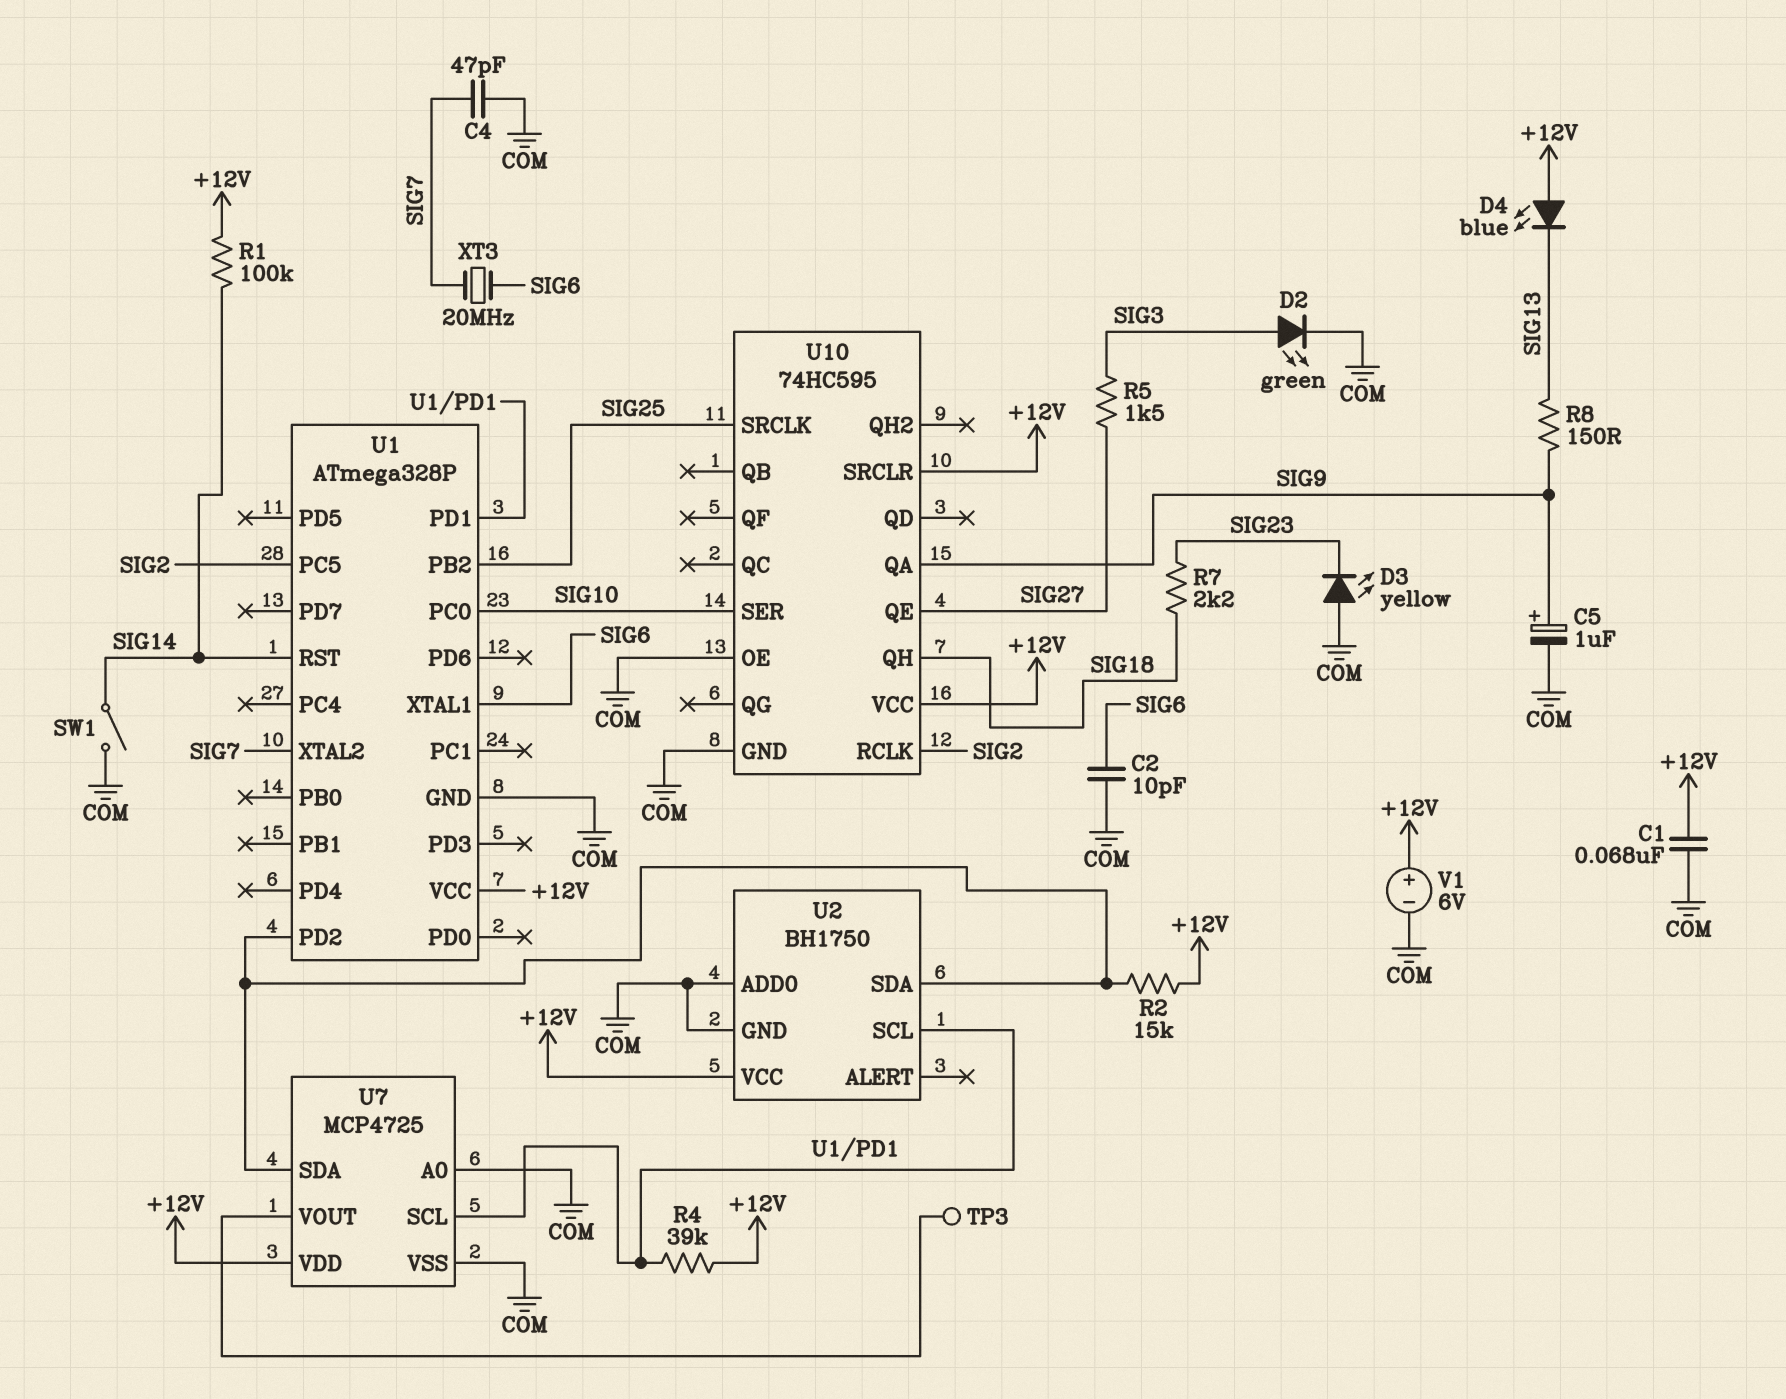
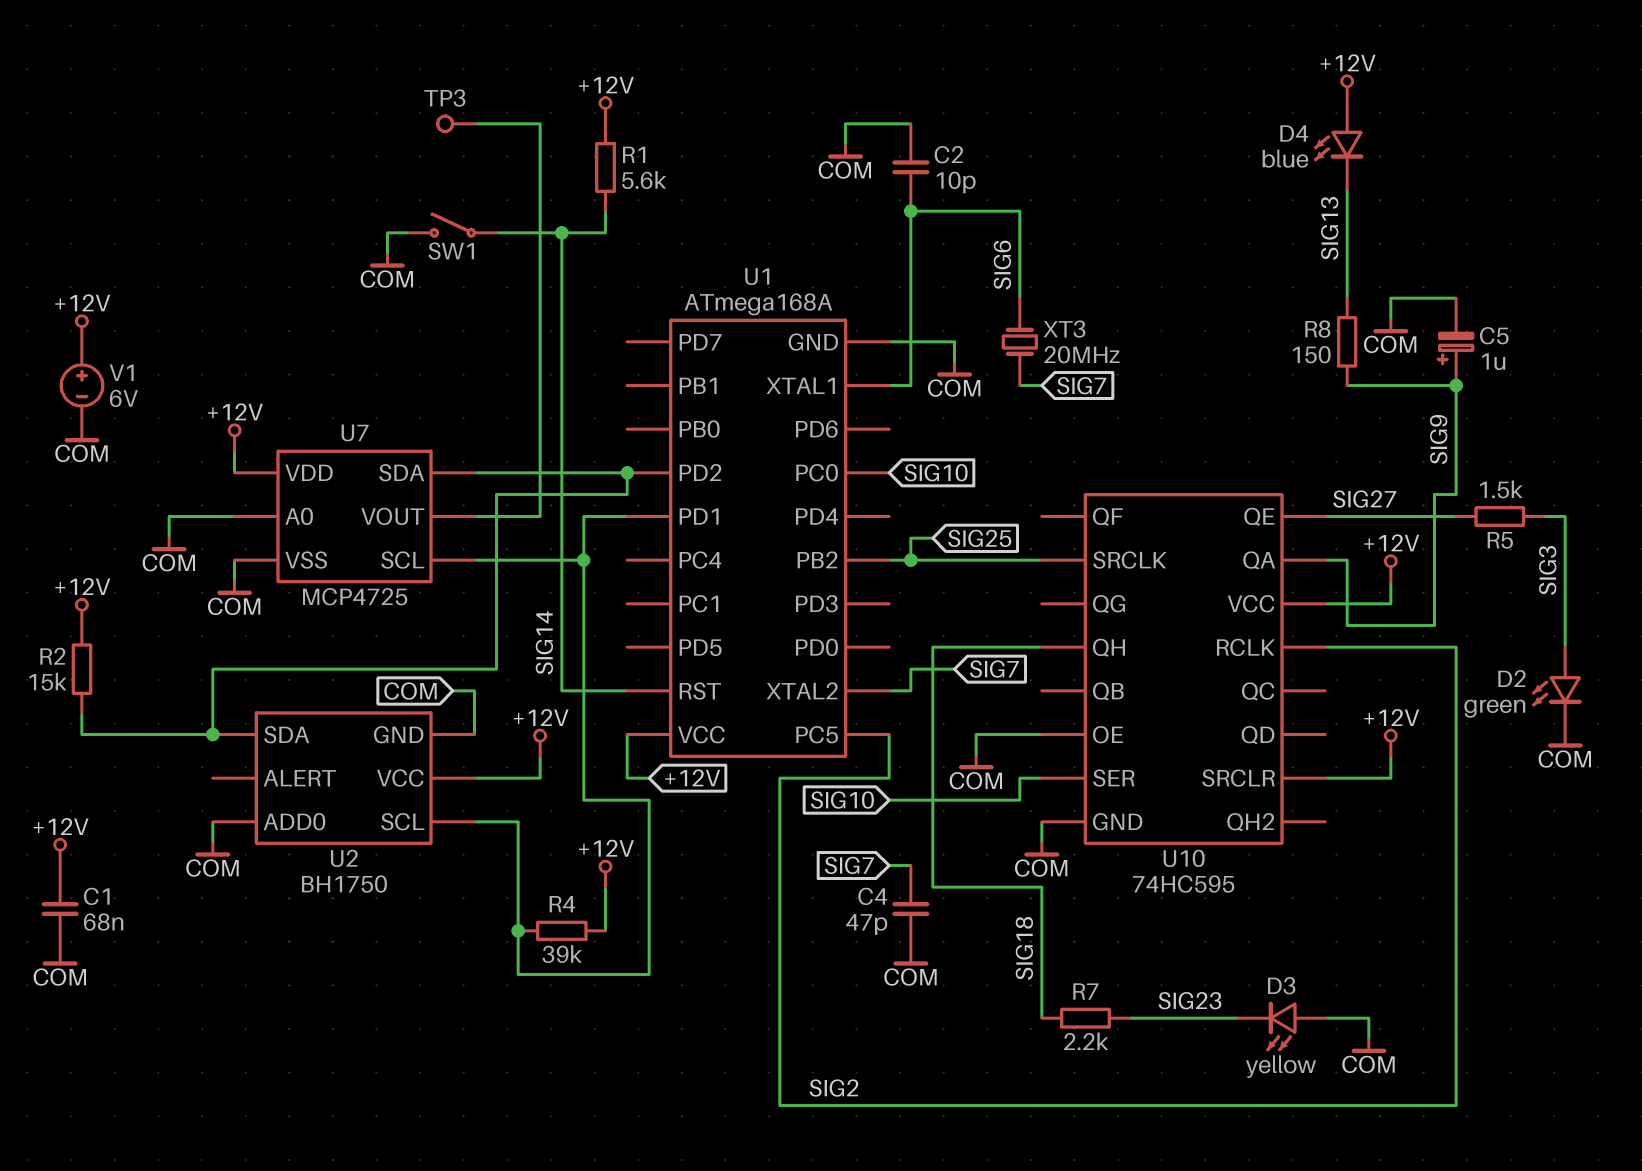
R1: 100k (+12V, SIG14) -> 5.6k (+12V, SIG14)
U1: ATmega328P -> ATmega168A

